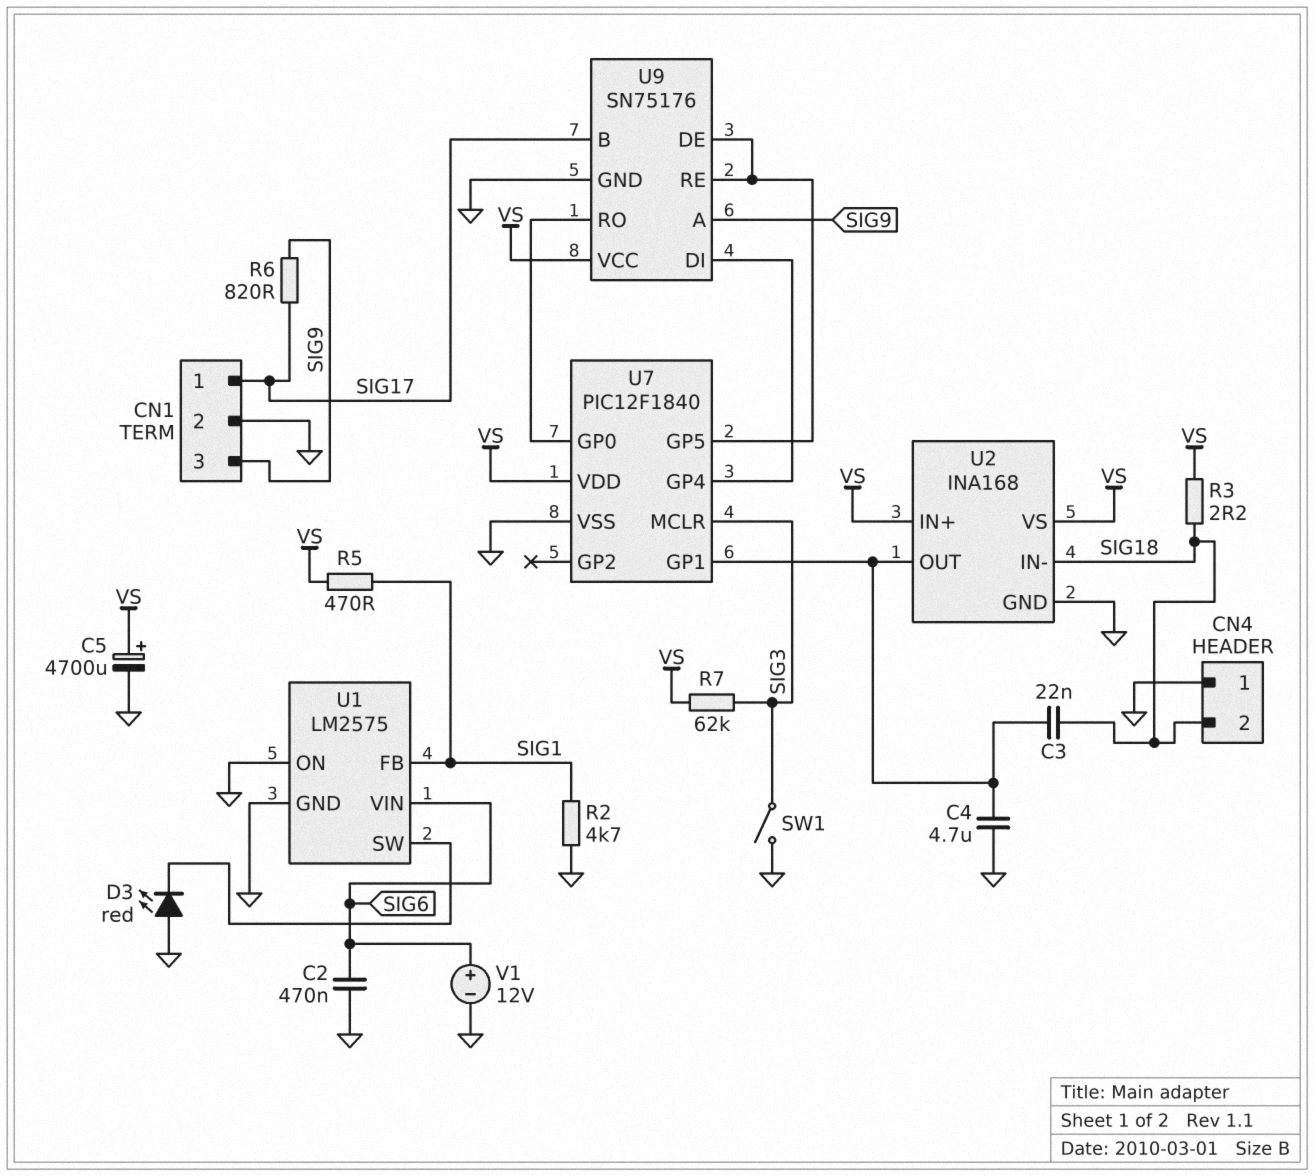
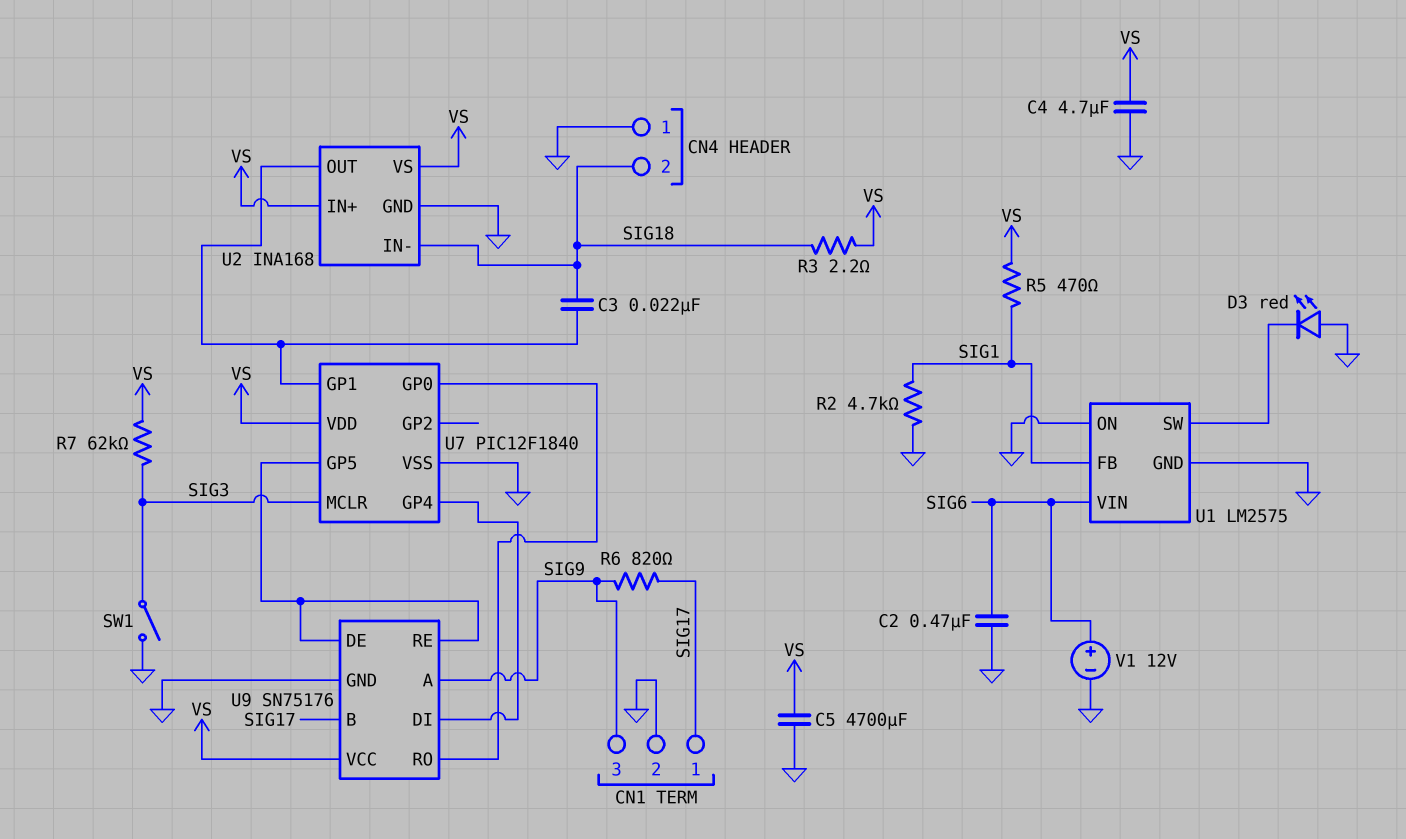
C4: 4.7uF (GND, U2/OUT) -> 4.7uF (GND, VS)
C5: 4700uF (plus VS, minus GND) -> 4700uF (GND, VS)

